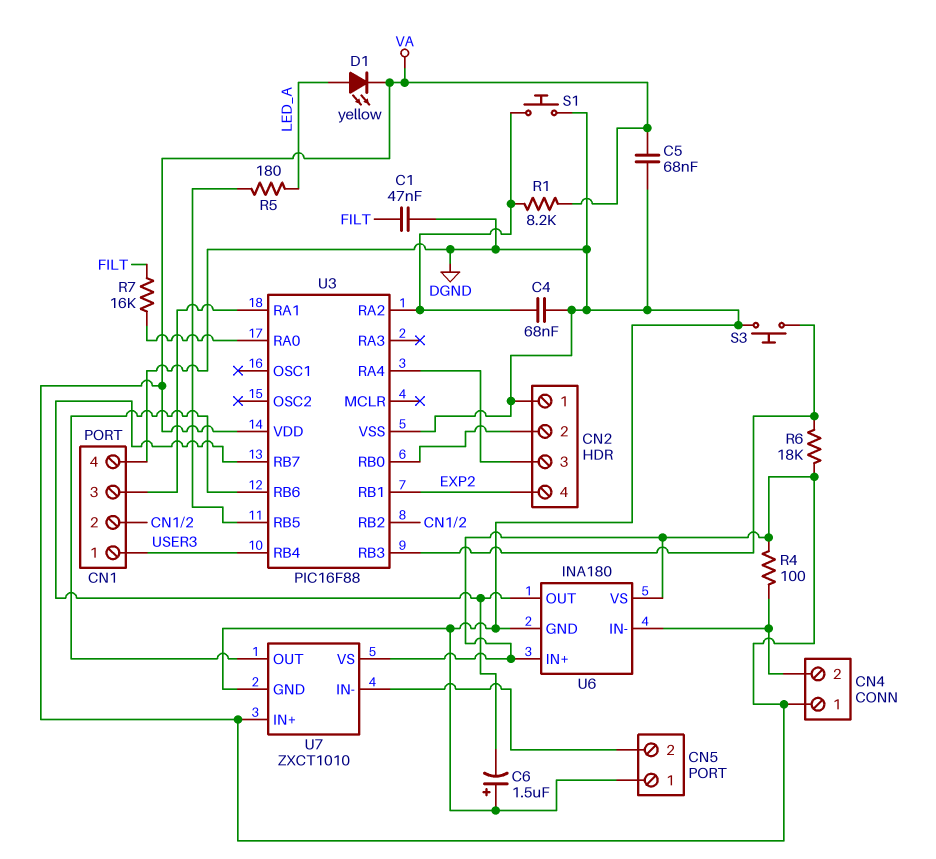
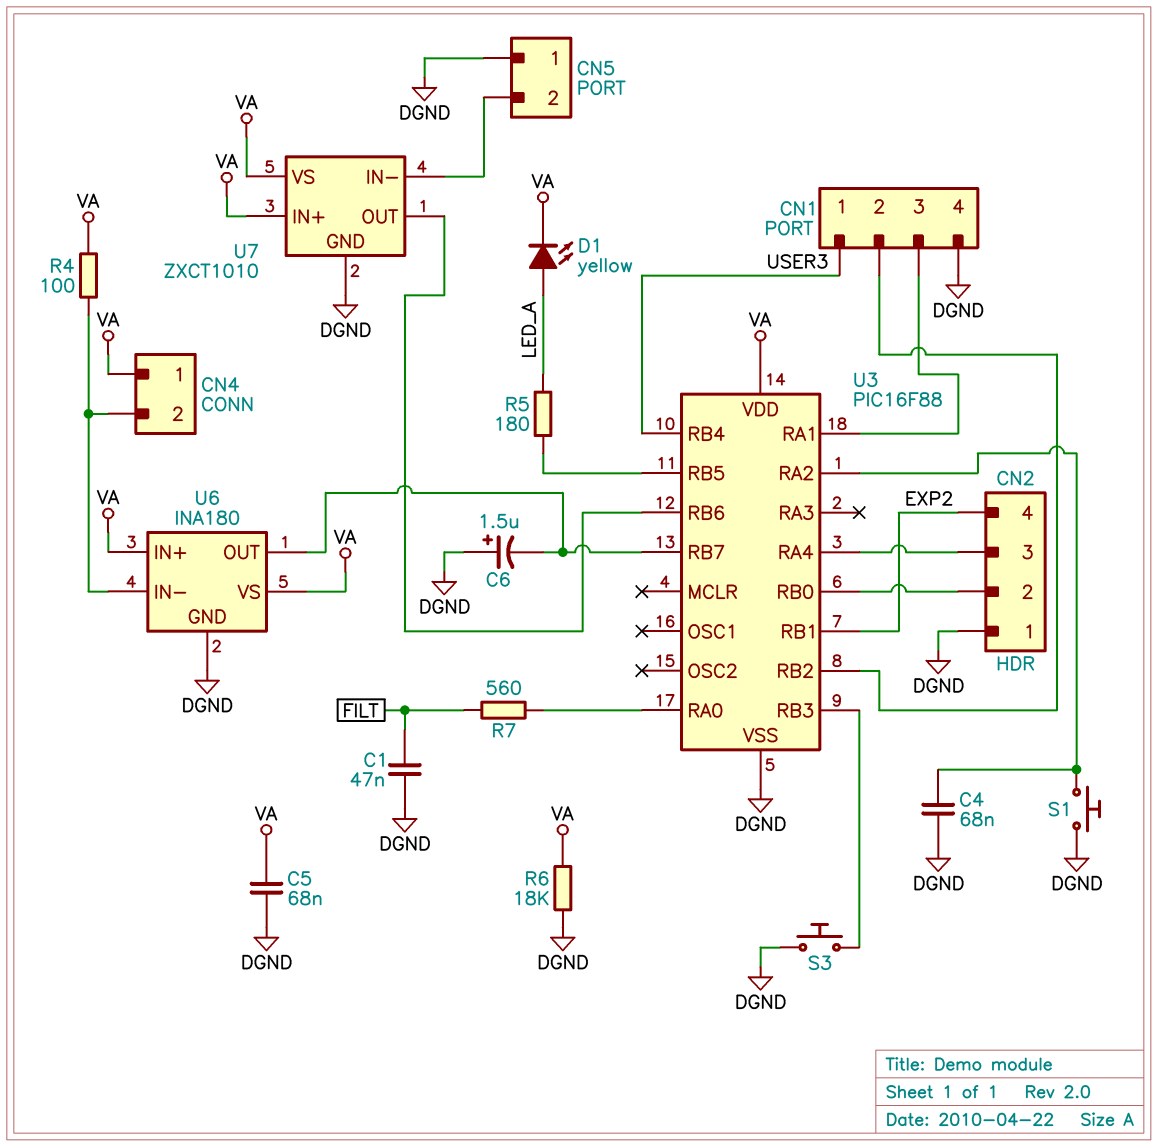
R1: 8.2k (U3/RA2, VA) -> none
R6: 18k (U3/RB3, VA) -> 18k (DGND, VA)
R7: 16k (FILT, U3/RA0) -> 560 (FILT, U3/RA0)

